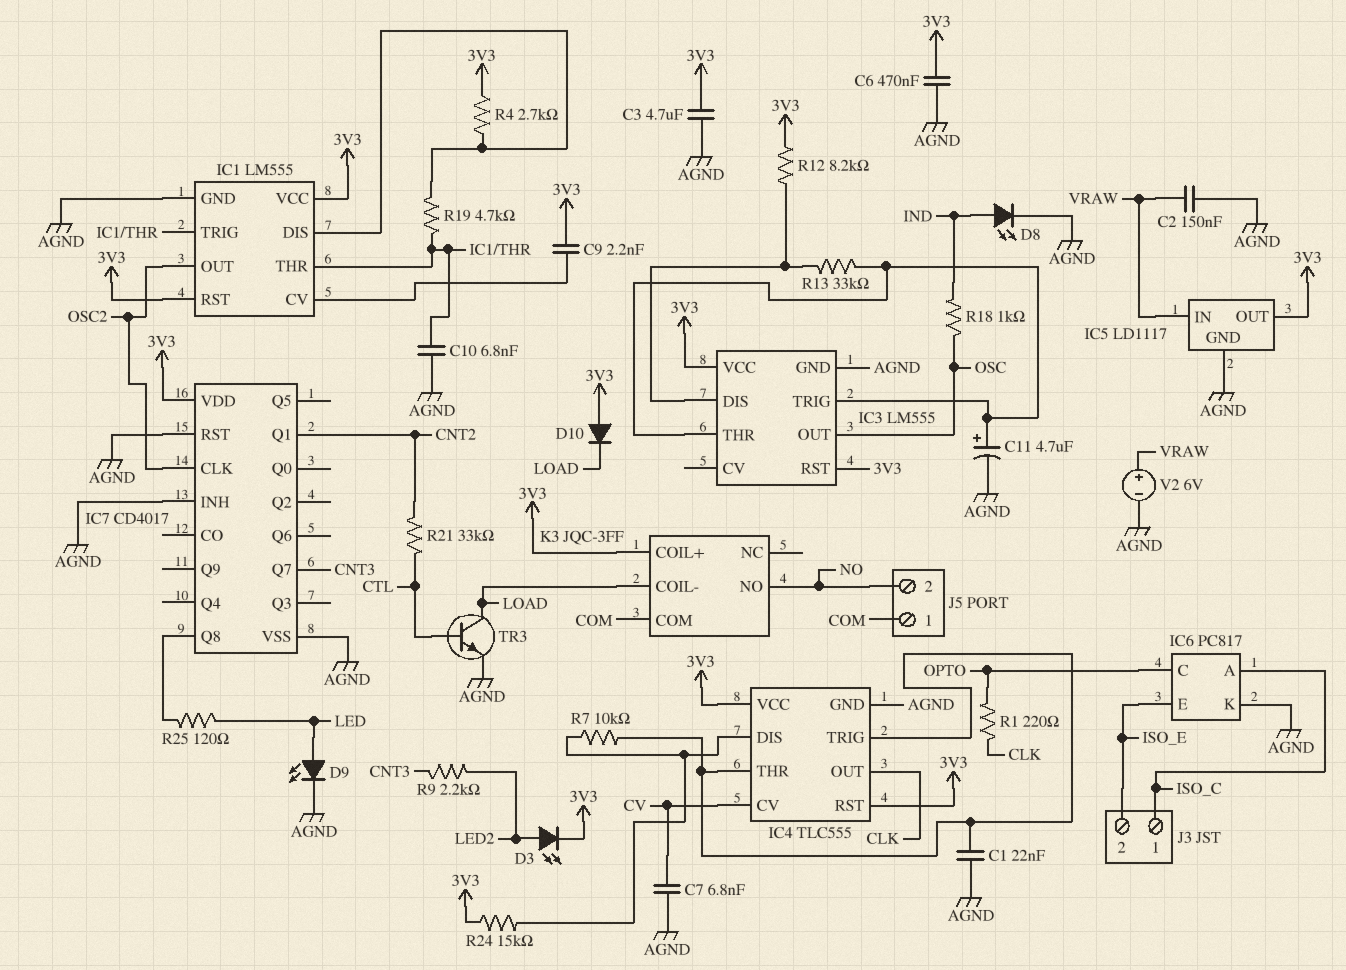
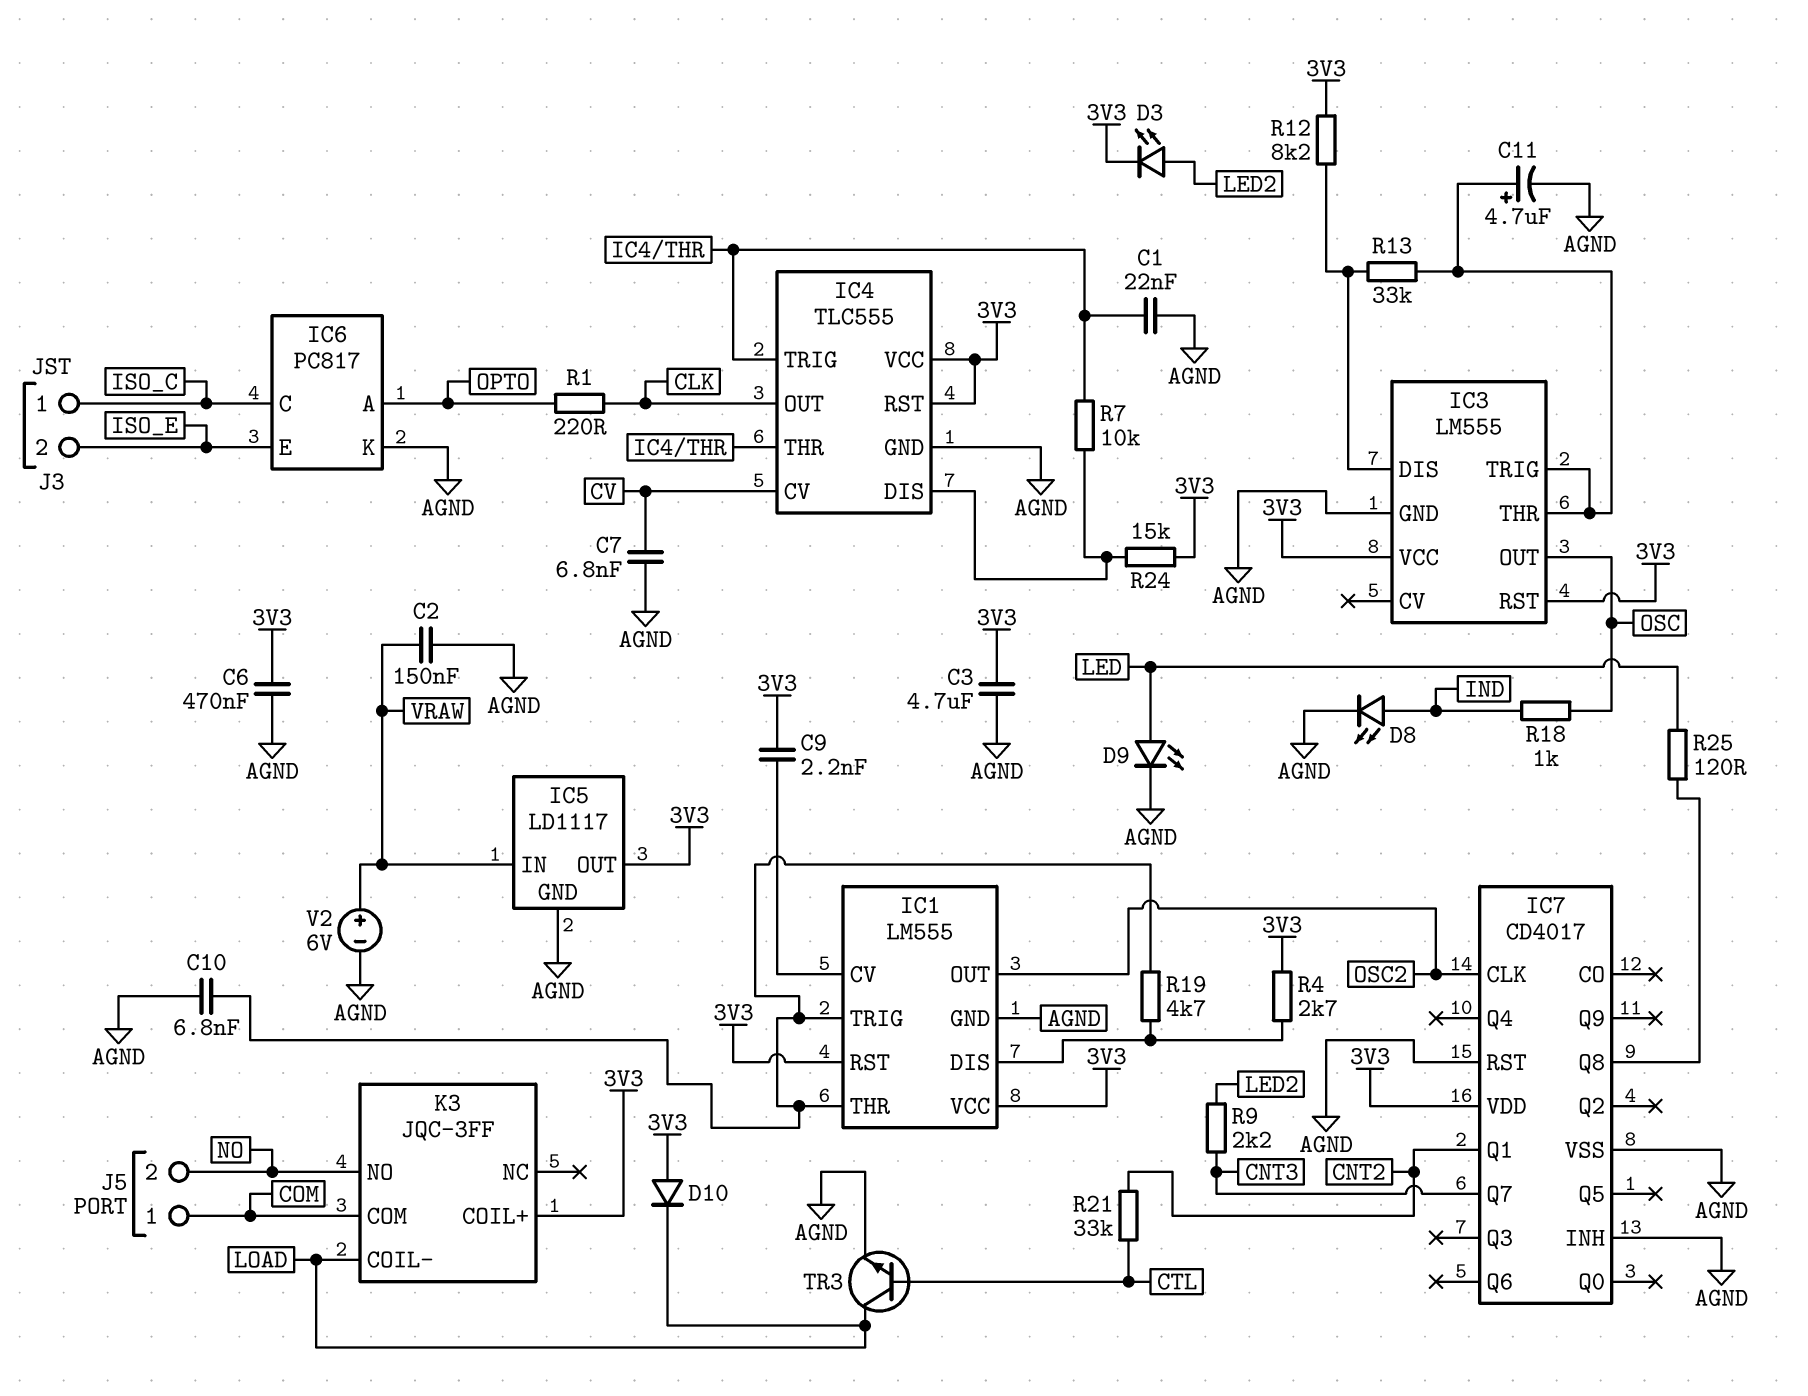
IC6 pin A: ISO_C -> OPTO
IC6 pin C: OPTO -> ISO_C

